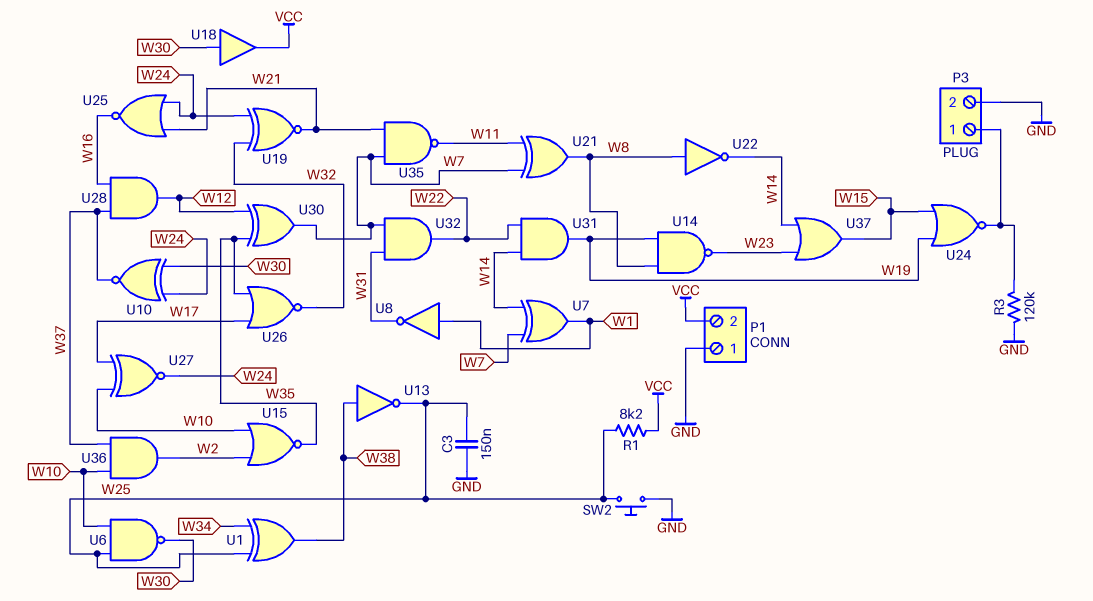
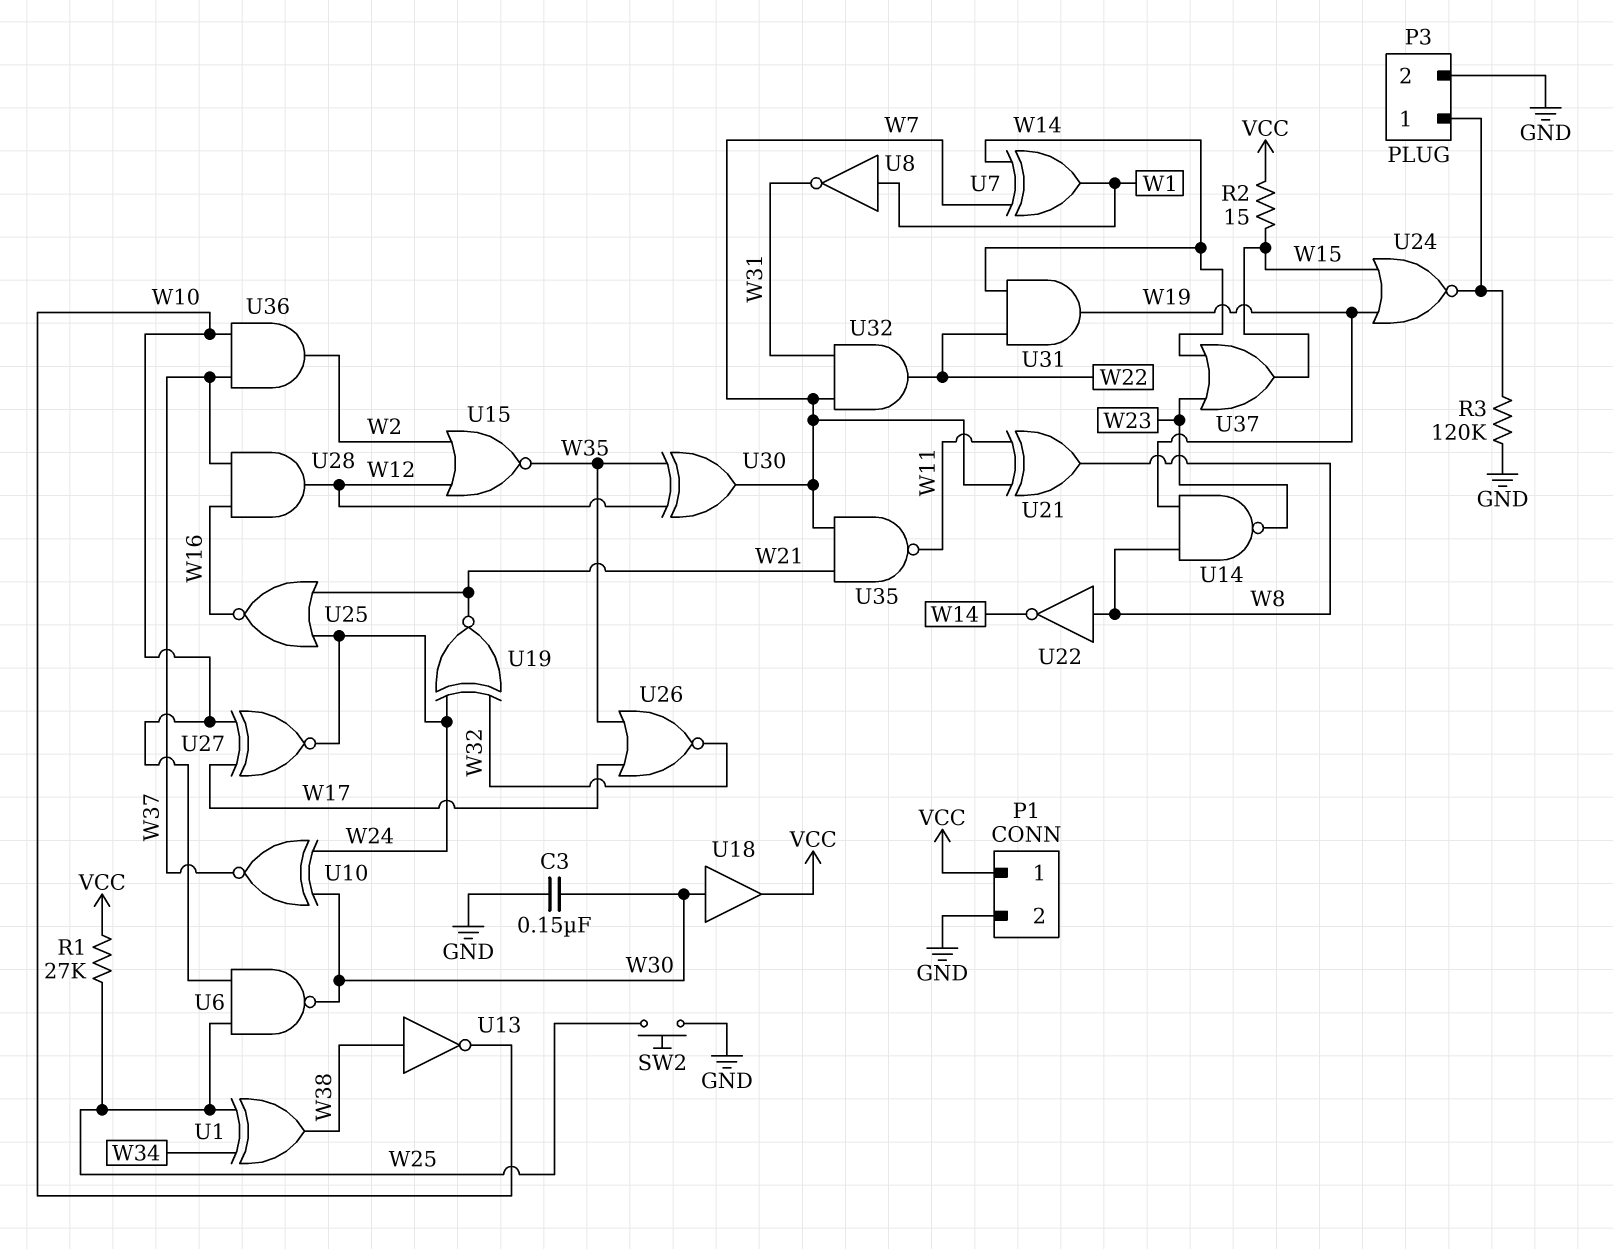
C3: 150nF (GND, W25) -> 150nF (GND, W30)
P1 pin 1: GND -> VCC
P1 pin 2: VCC -> GND
R1: 8.2k (VCC, W25) -> 27k (VCC, W25)
R2: none -> 15 (VCC, W15)
U13: NOT (in W38, out W25) -> NOT (in W38, out W10)
U15: NOR (in W2, in W10, out W35) -> NOR (in W2, in W12, out W35)

